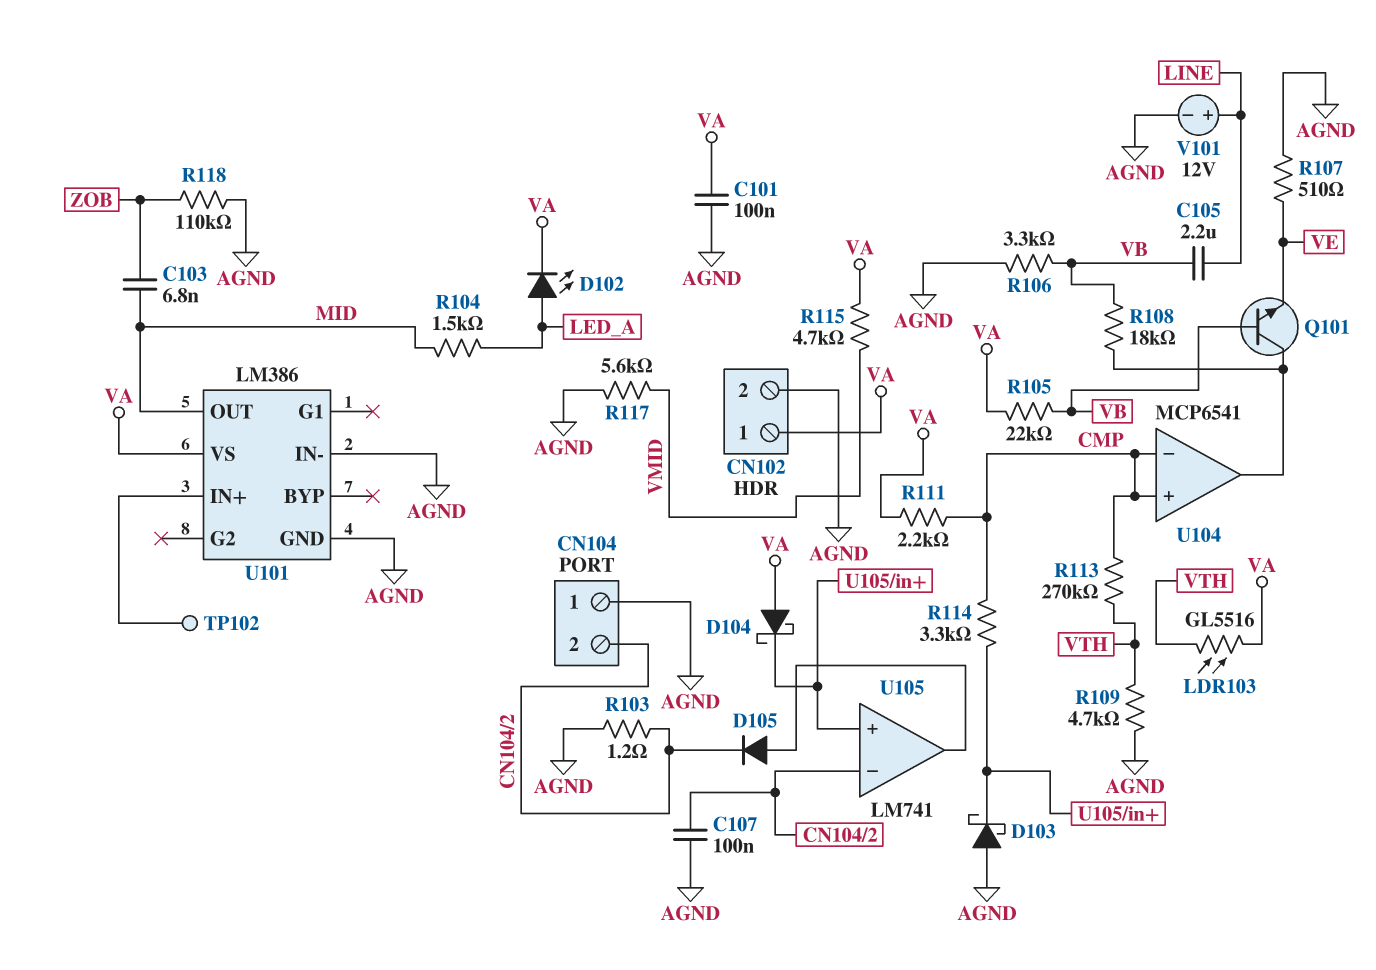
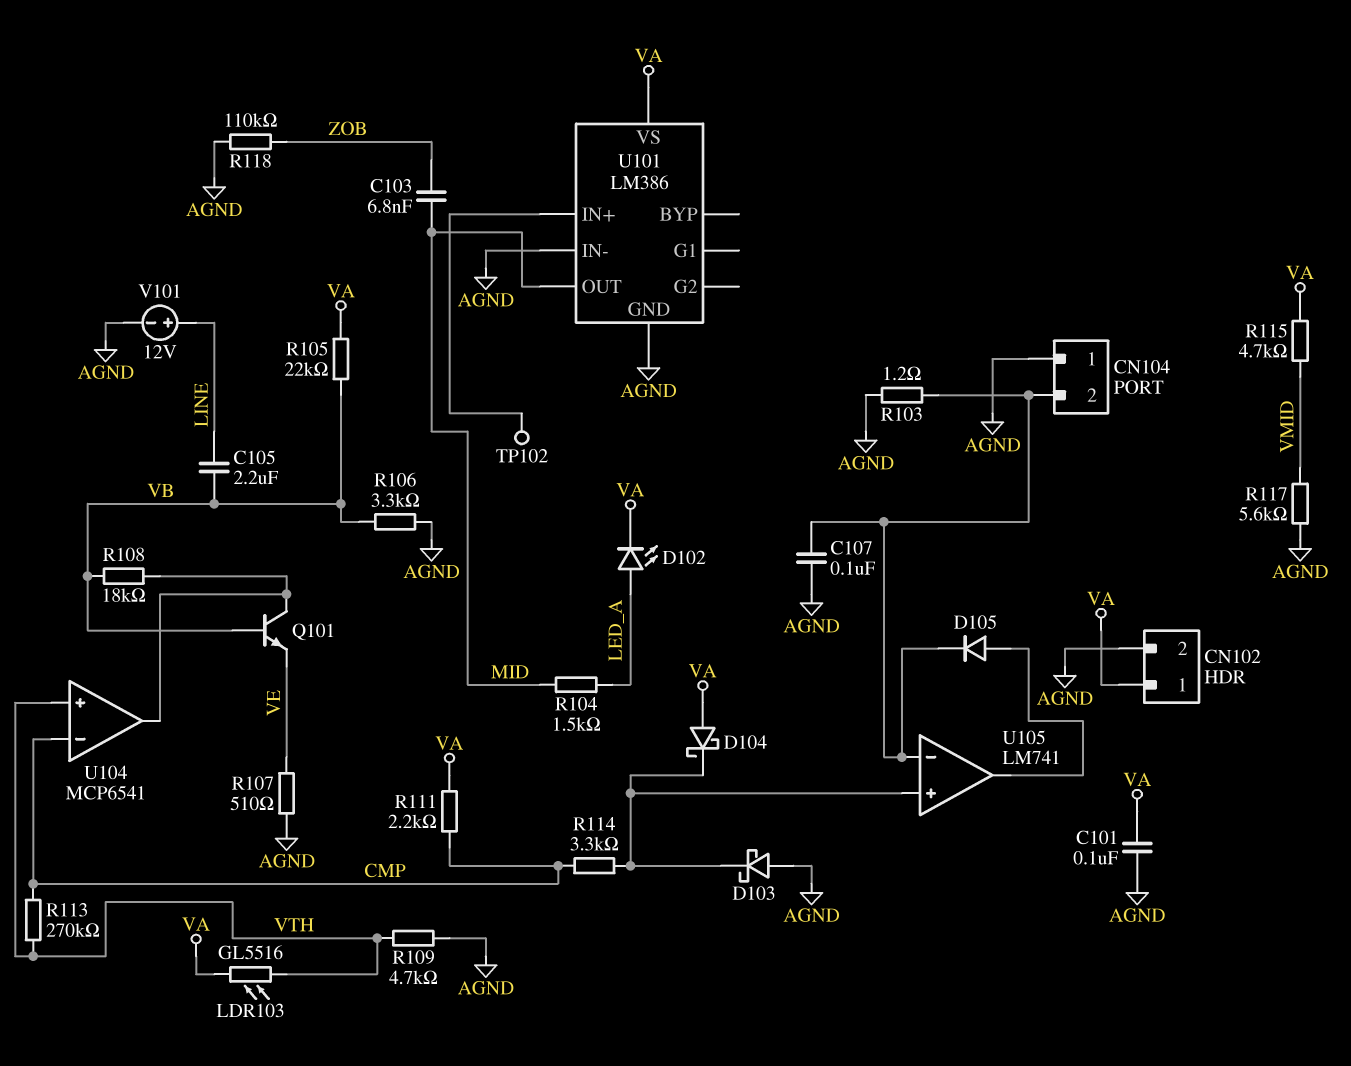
U104 pin in+: CMP -> VTH

